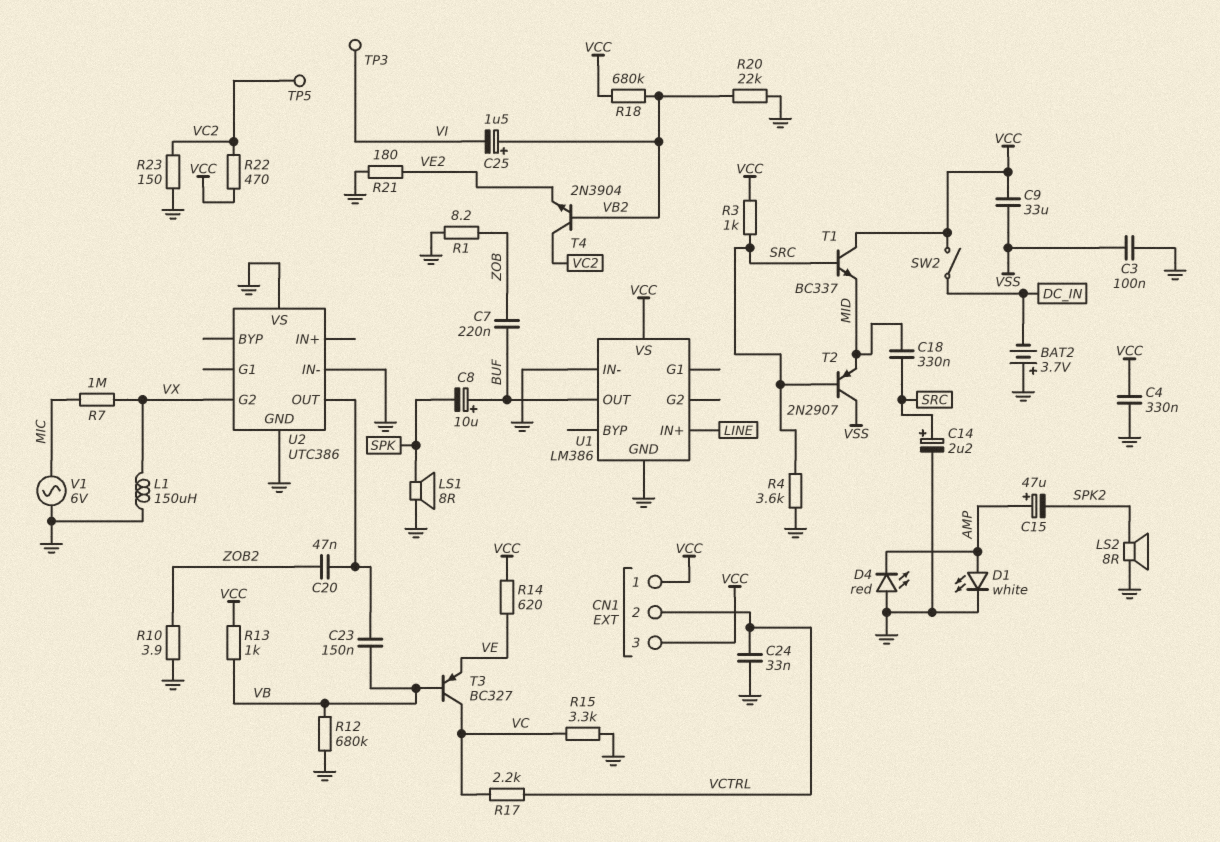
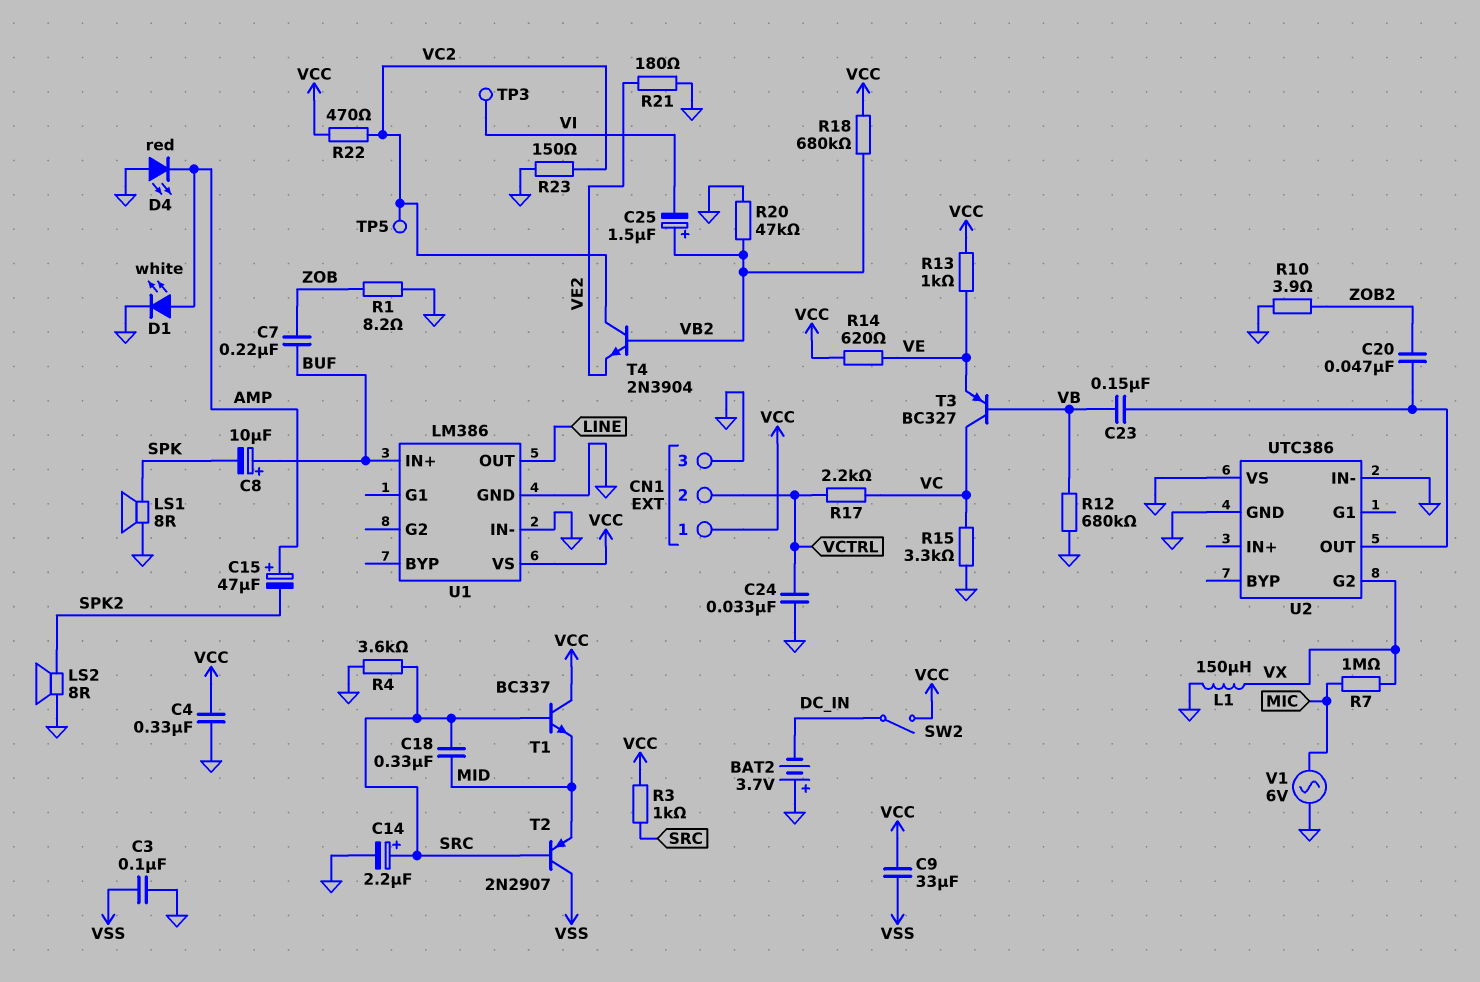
CN1 pin 3: VCC -> GND
R13: 1k (VB, VCC) -> 1k (VCC, VE)
R20: 22k (GND, VB2) -> 47k (GND, VB2)
U1 pin IN+: LINE -> BUF
U1 pin OUT: BUF -> LINE

